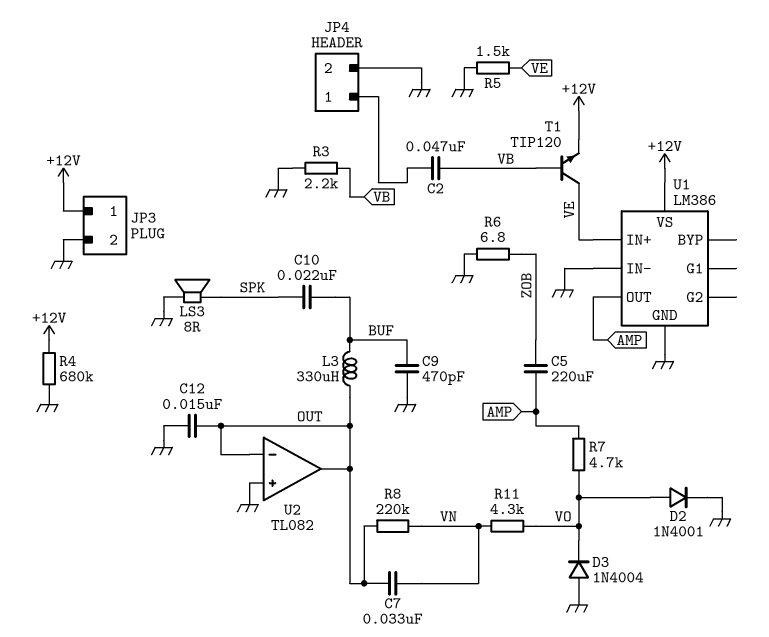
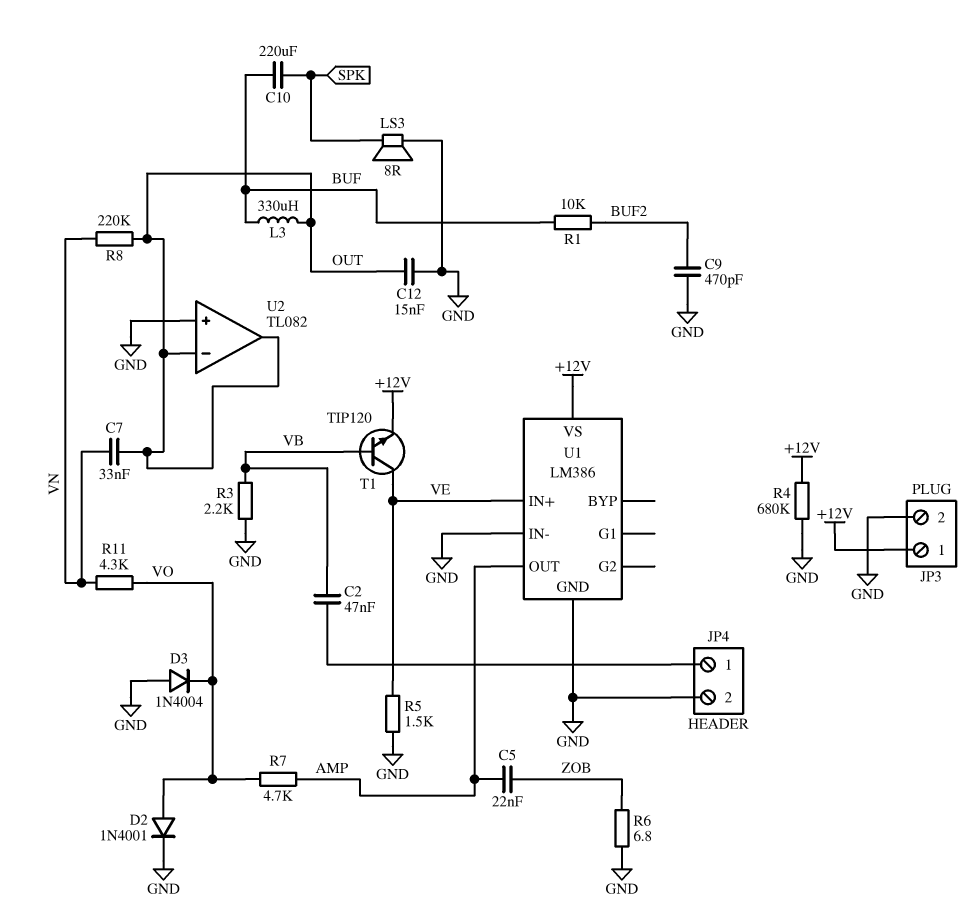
C5: 220uF (AMP, ZOB) -> 22nF (AMP, ZOB)
C9: 470pF (BUF, GND) -> 470pF (BUF2, GND)
C10: 22nF (BUF, SPK) -> 220uF (BUF, SPK)
R1: none -> 10k (BUF, BUF2)

